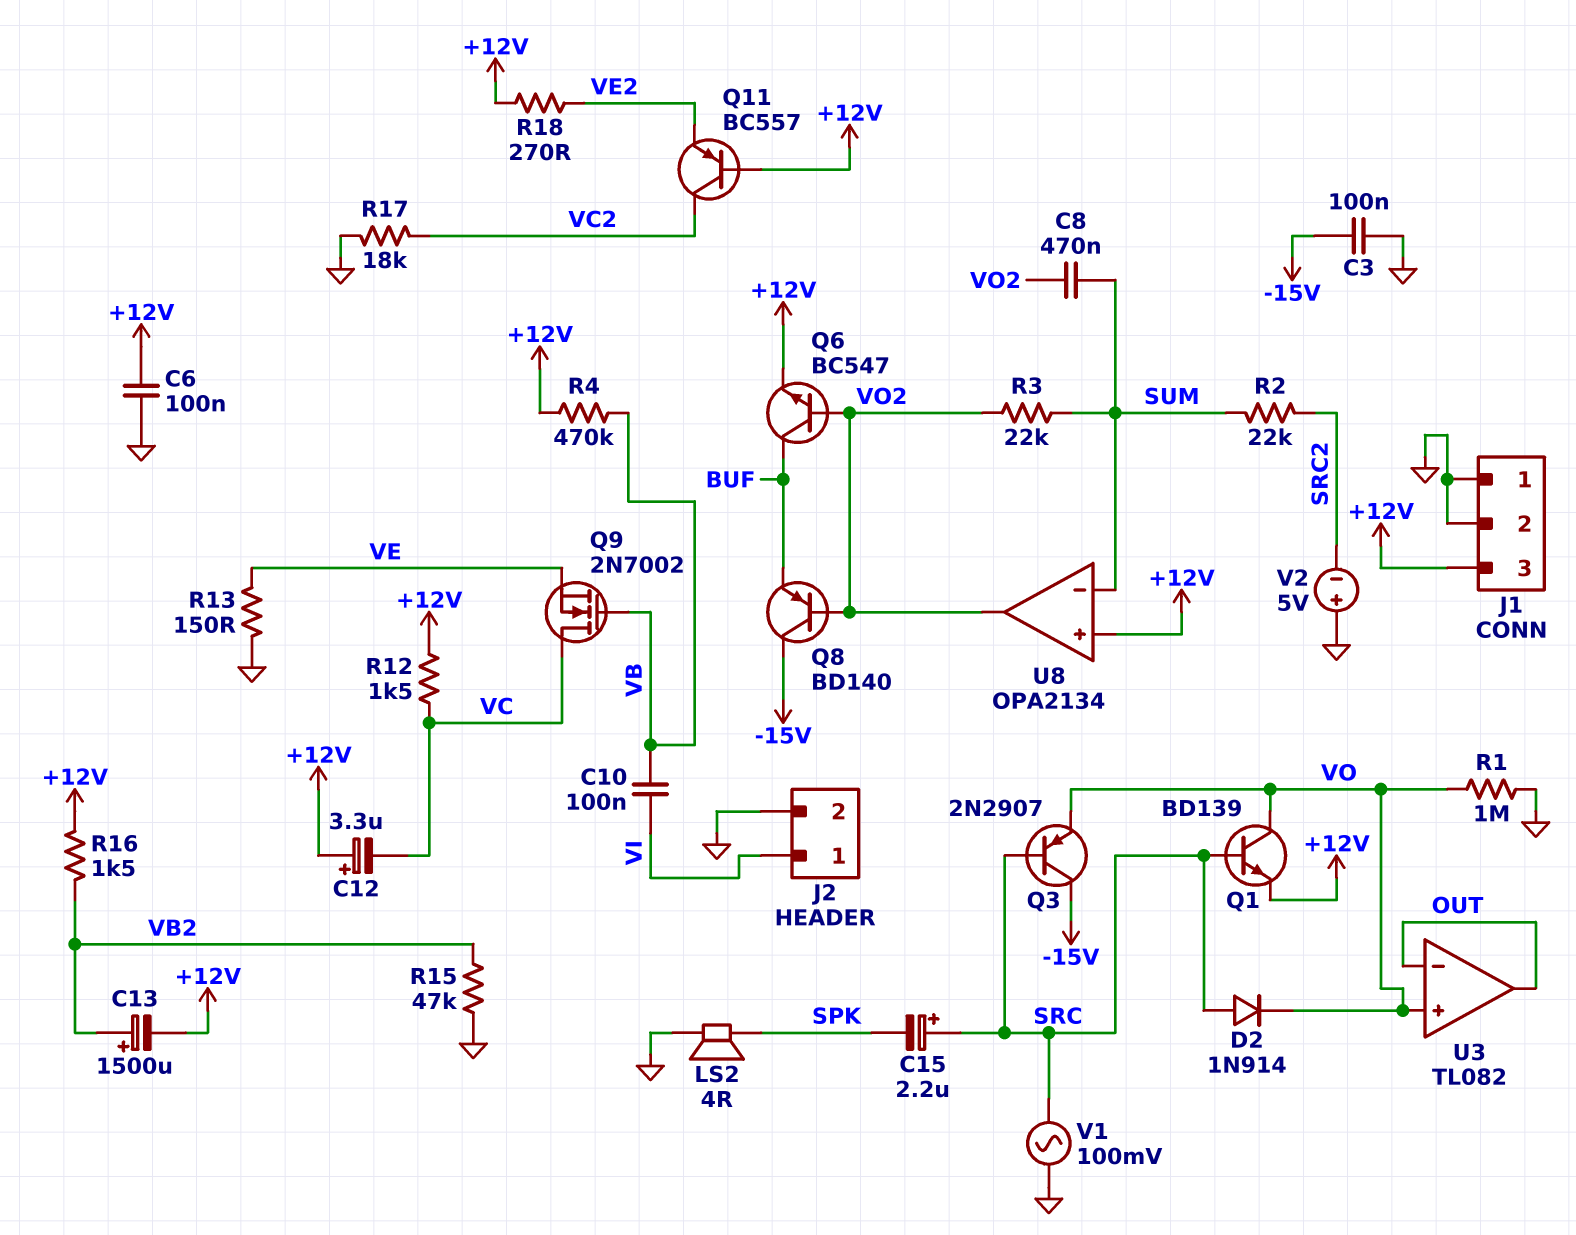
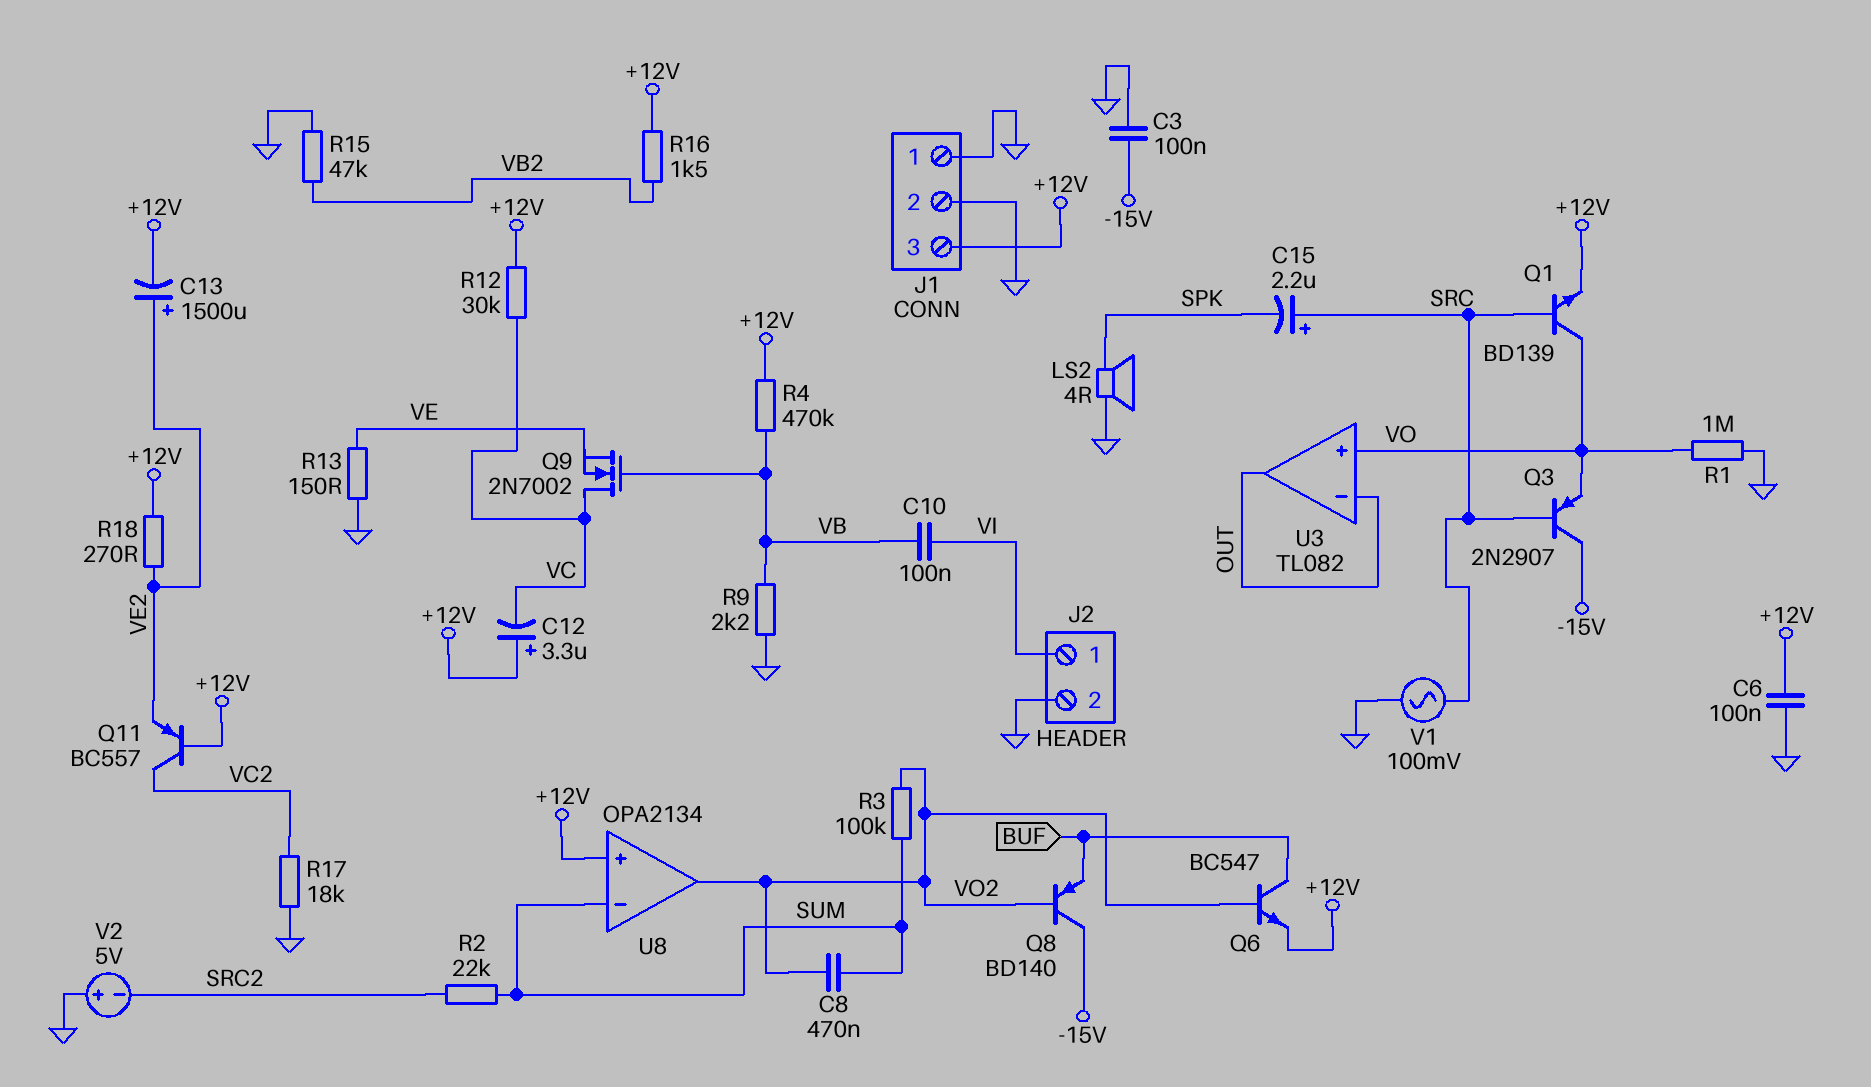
C13: 1500uF (plus VB2, minus +12V) -> 1500uF (plus VE2, minus +12V)
D2: diode 1N914 (A SRC, K VO) -> none
R3: 22k (SUM, VO2) -> 100k (SUM, VO2)
R9: none -> 2.2k (GND, VB)
R12: 1.5k (+12V, VC) -> 30k (+12V, VC)

